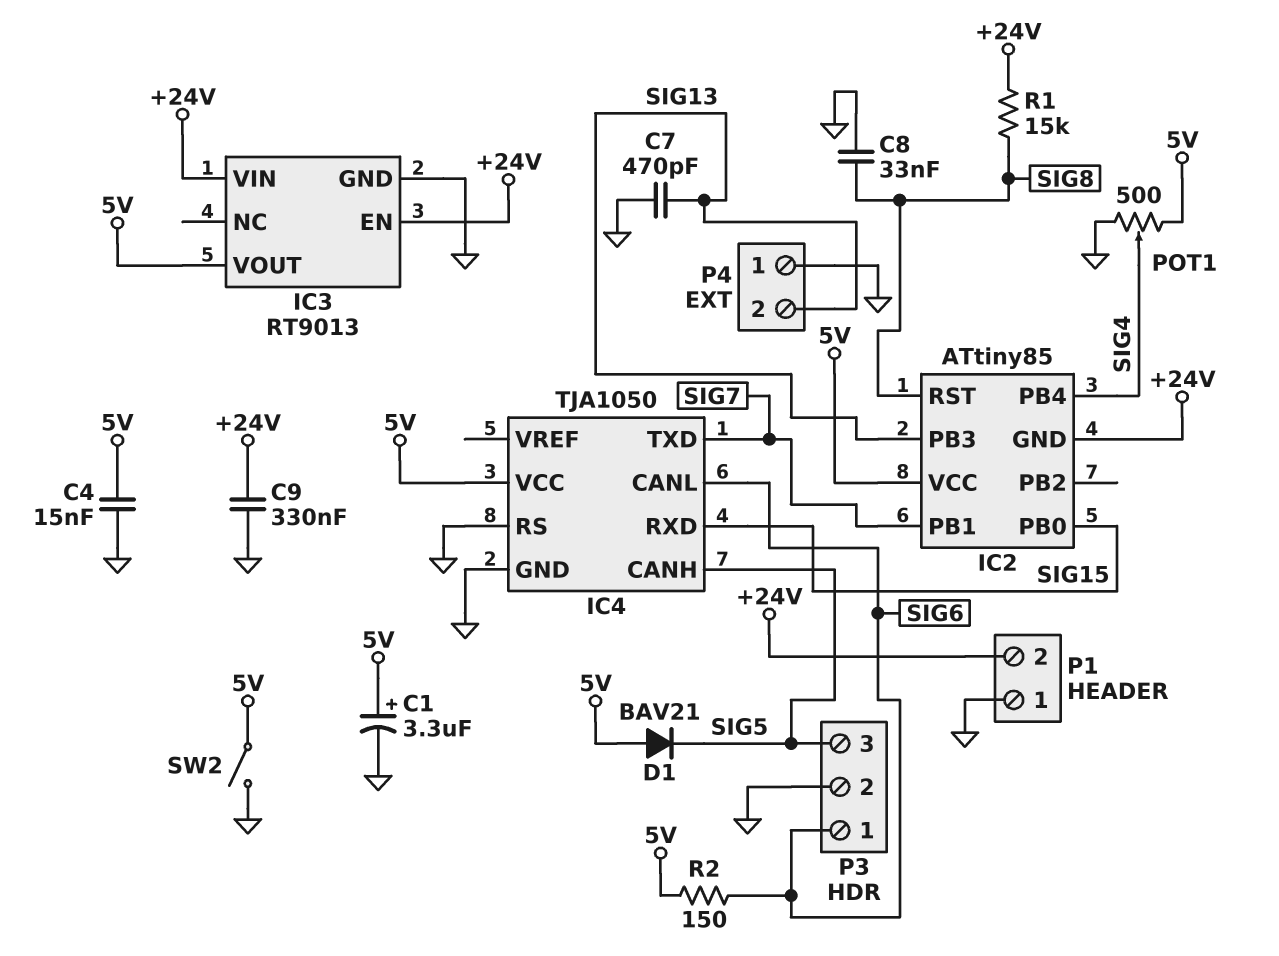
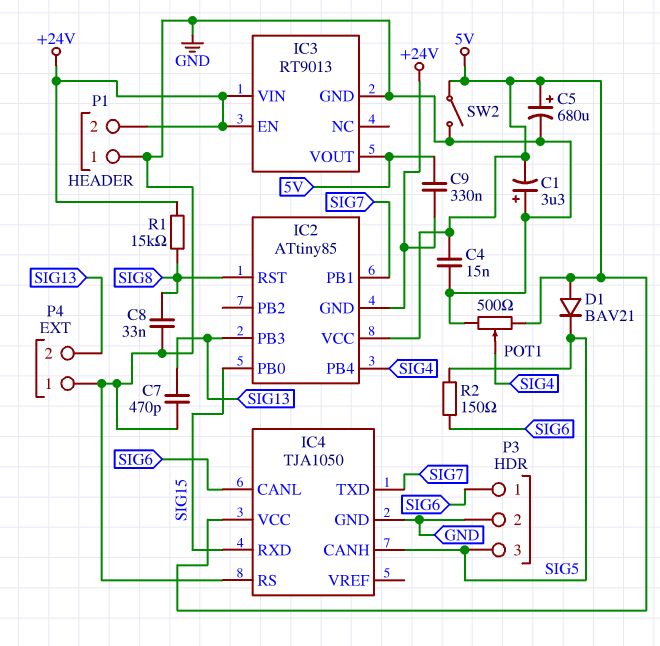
C1: 3.3uF (plus 5V, minus GND) -> 3.3uF (plus GND, minus 5V)
C5: none -> 680uF (plus 5V, minus GND)
C9: 330nF (+24V, GND) -> 330nF (+24V, 5V)
R2: 150 (5V, SIG6) -> 150 (SIG5, SIG6)

